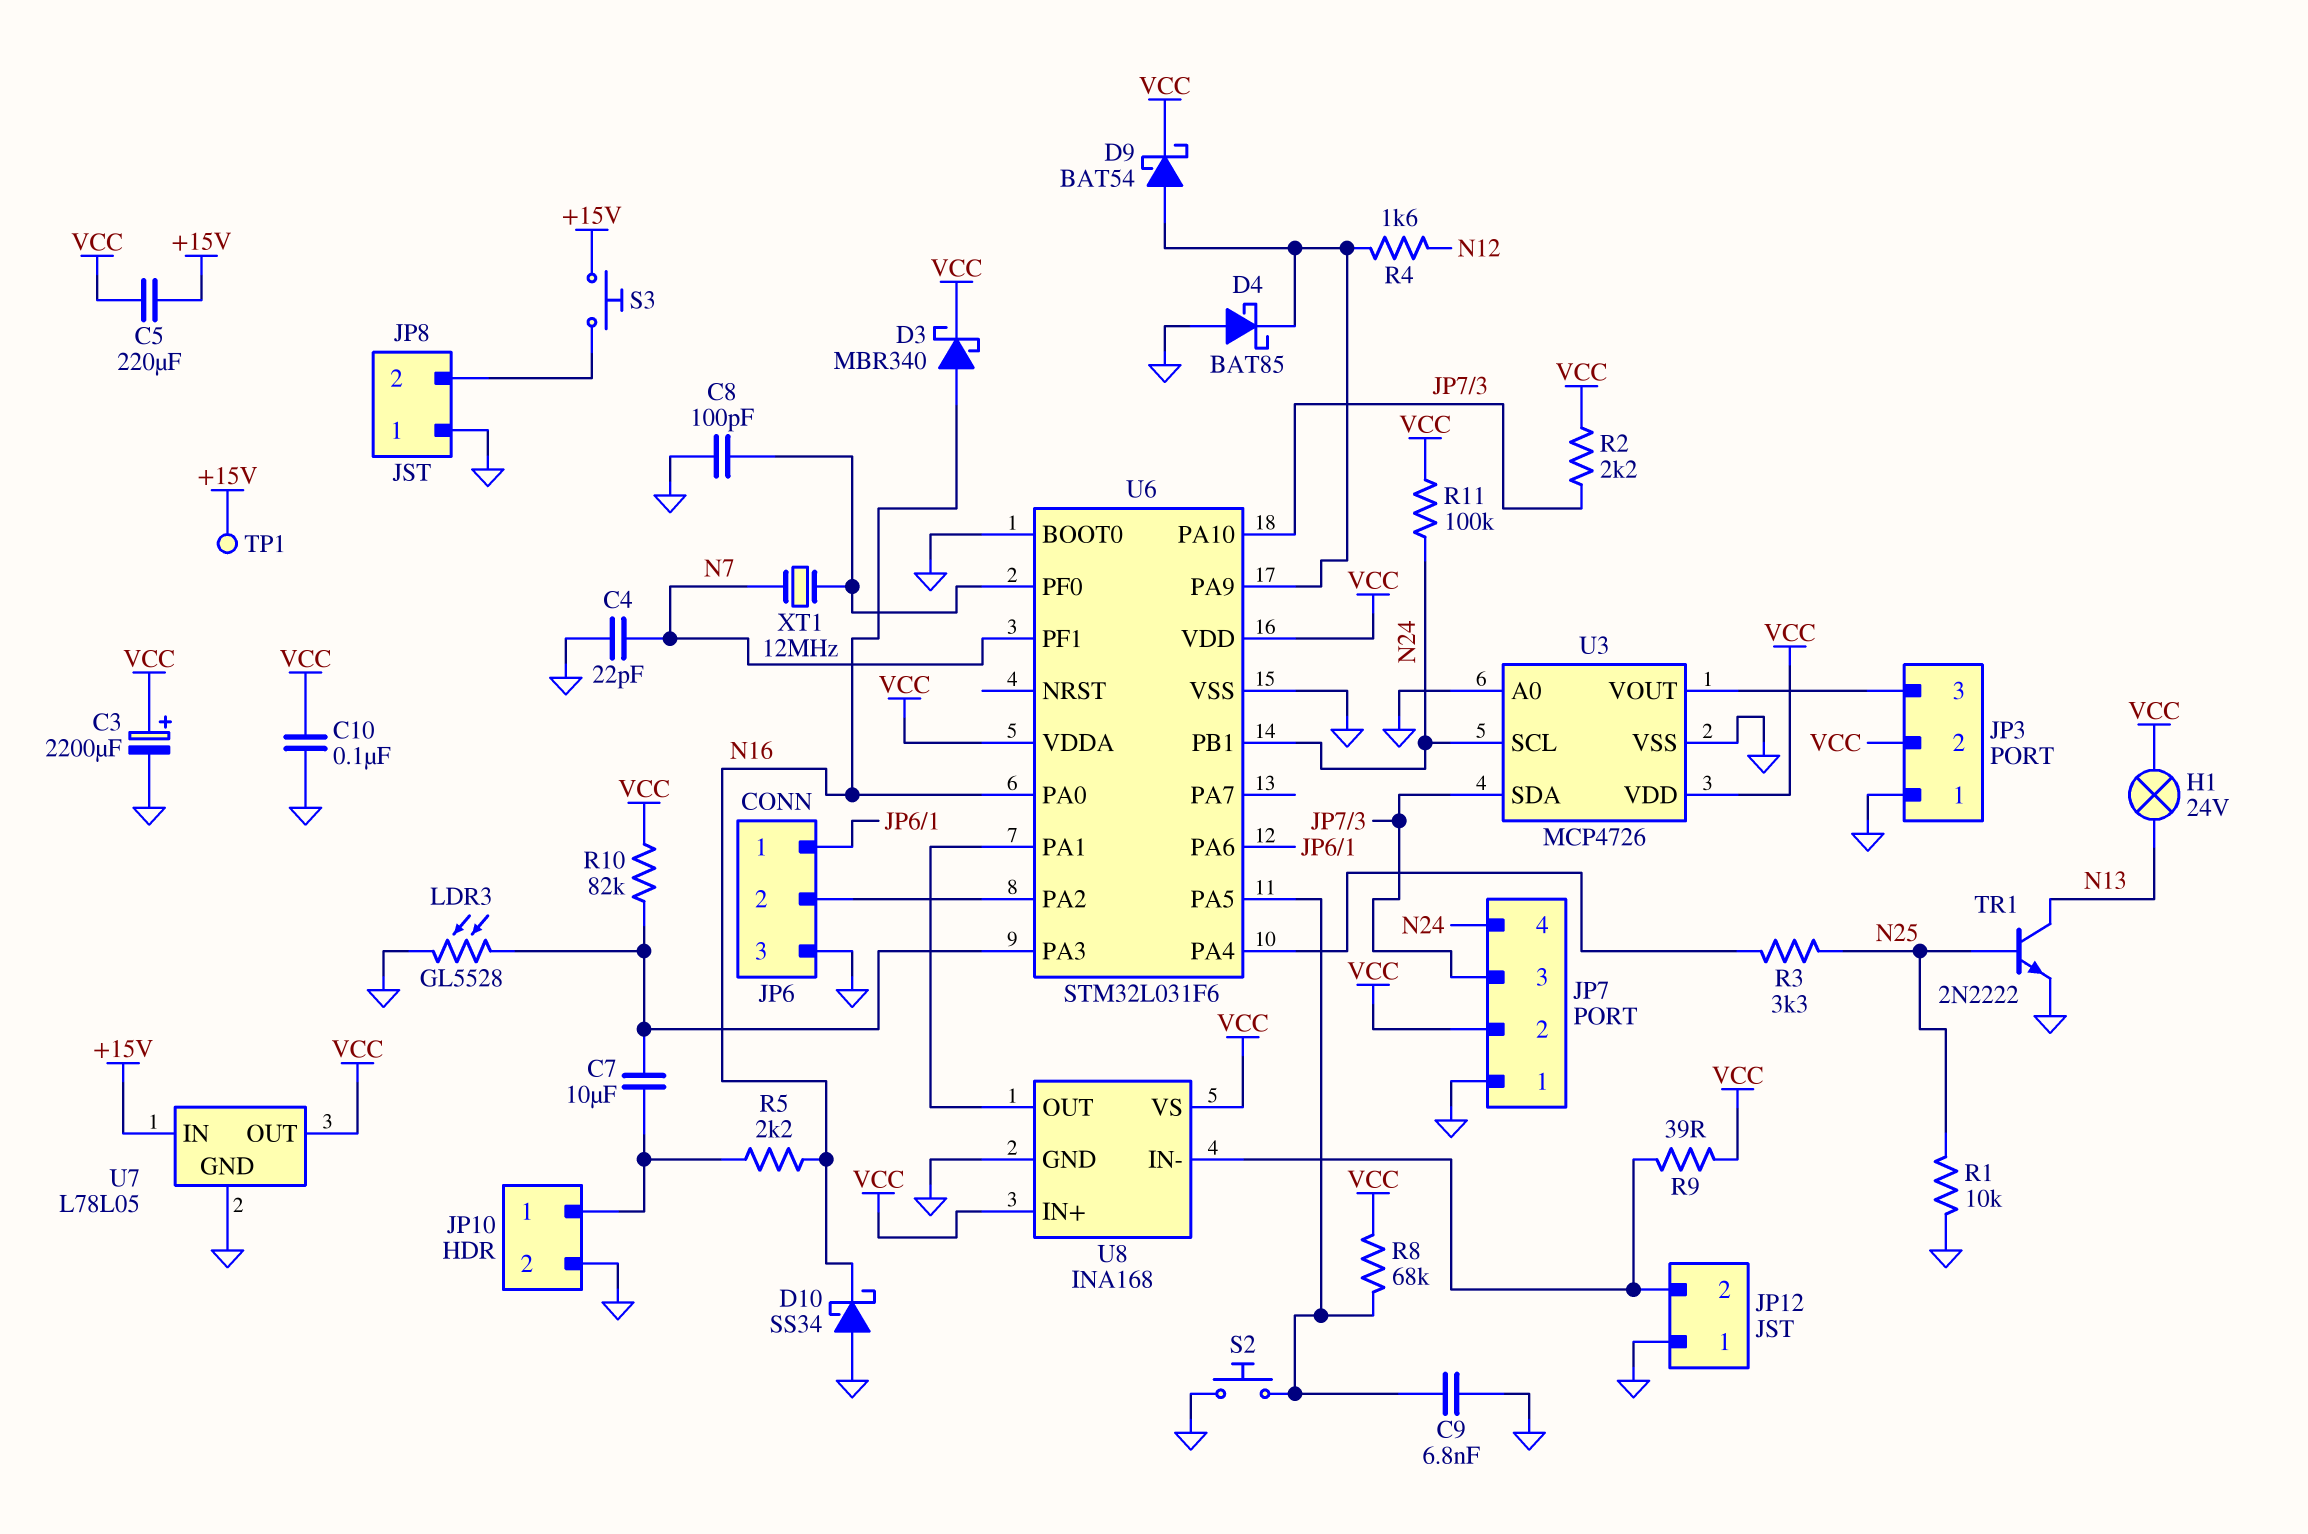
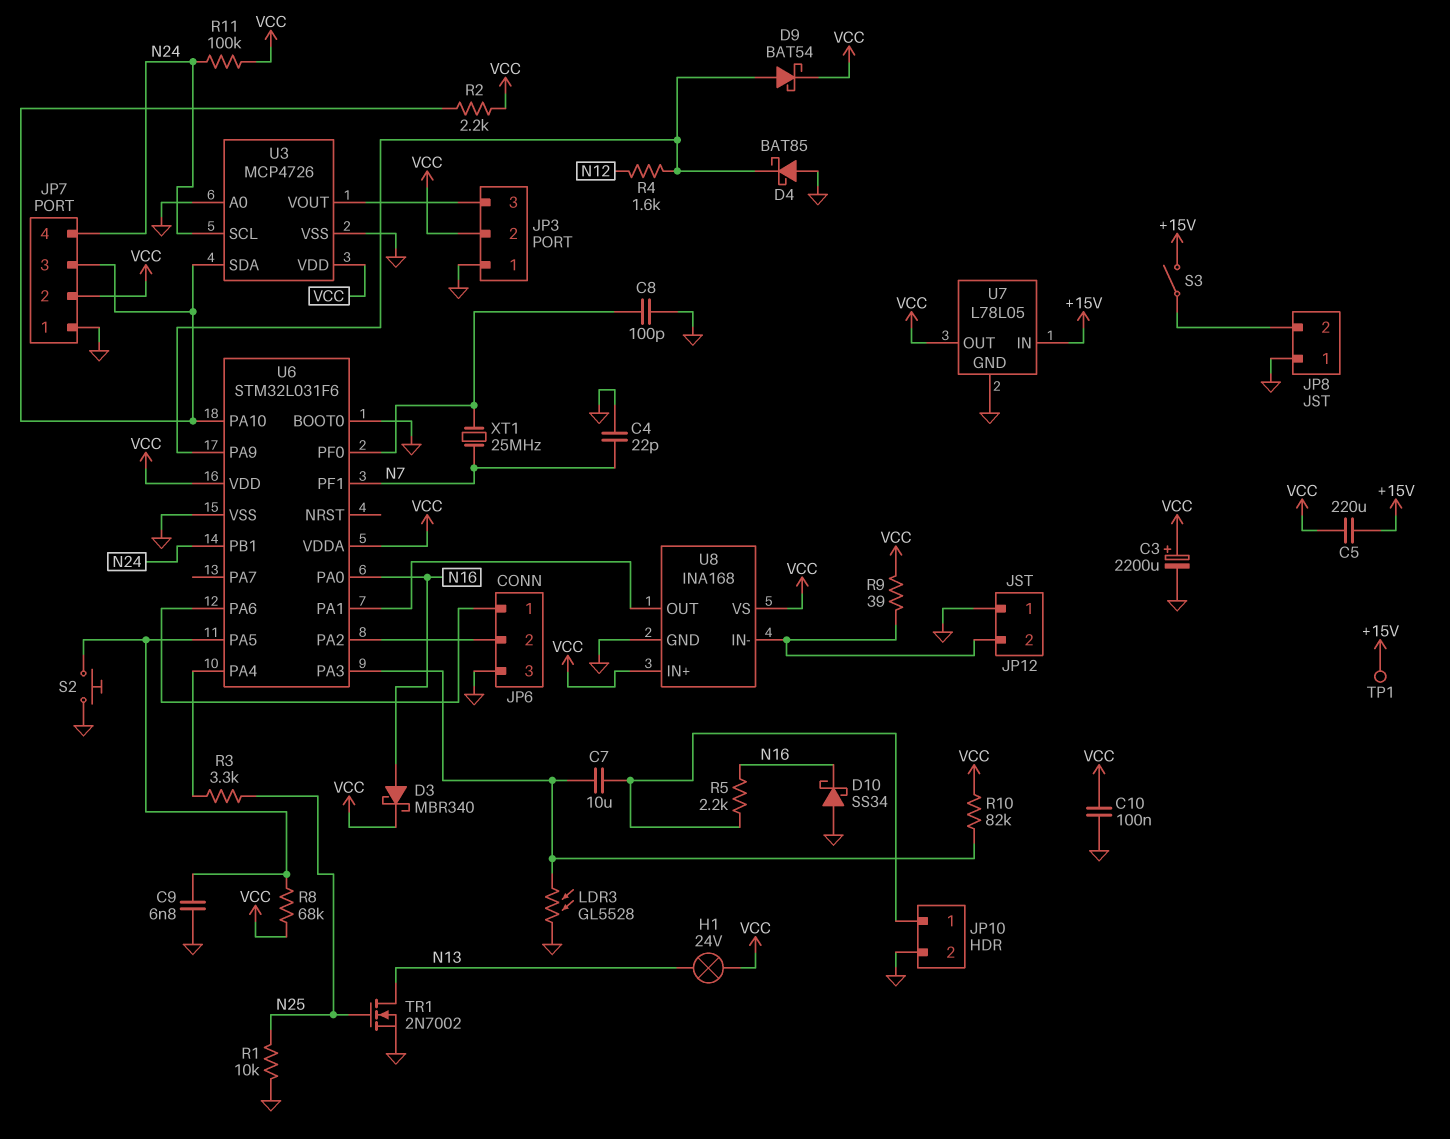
S3: button (+15V, JP8/2) -> switch (+15V, JP8/2)
TR1: NPN 2N2222 (B N25, C N13, E GND) -> NMOS 2N7002 (G N25, D N13, S GND)
XT1: 12MHz (N7, U6/PF0) -> 25MHz (N7, U6/PF0)

